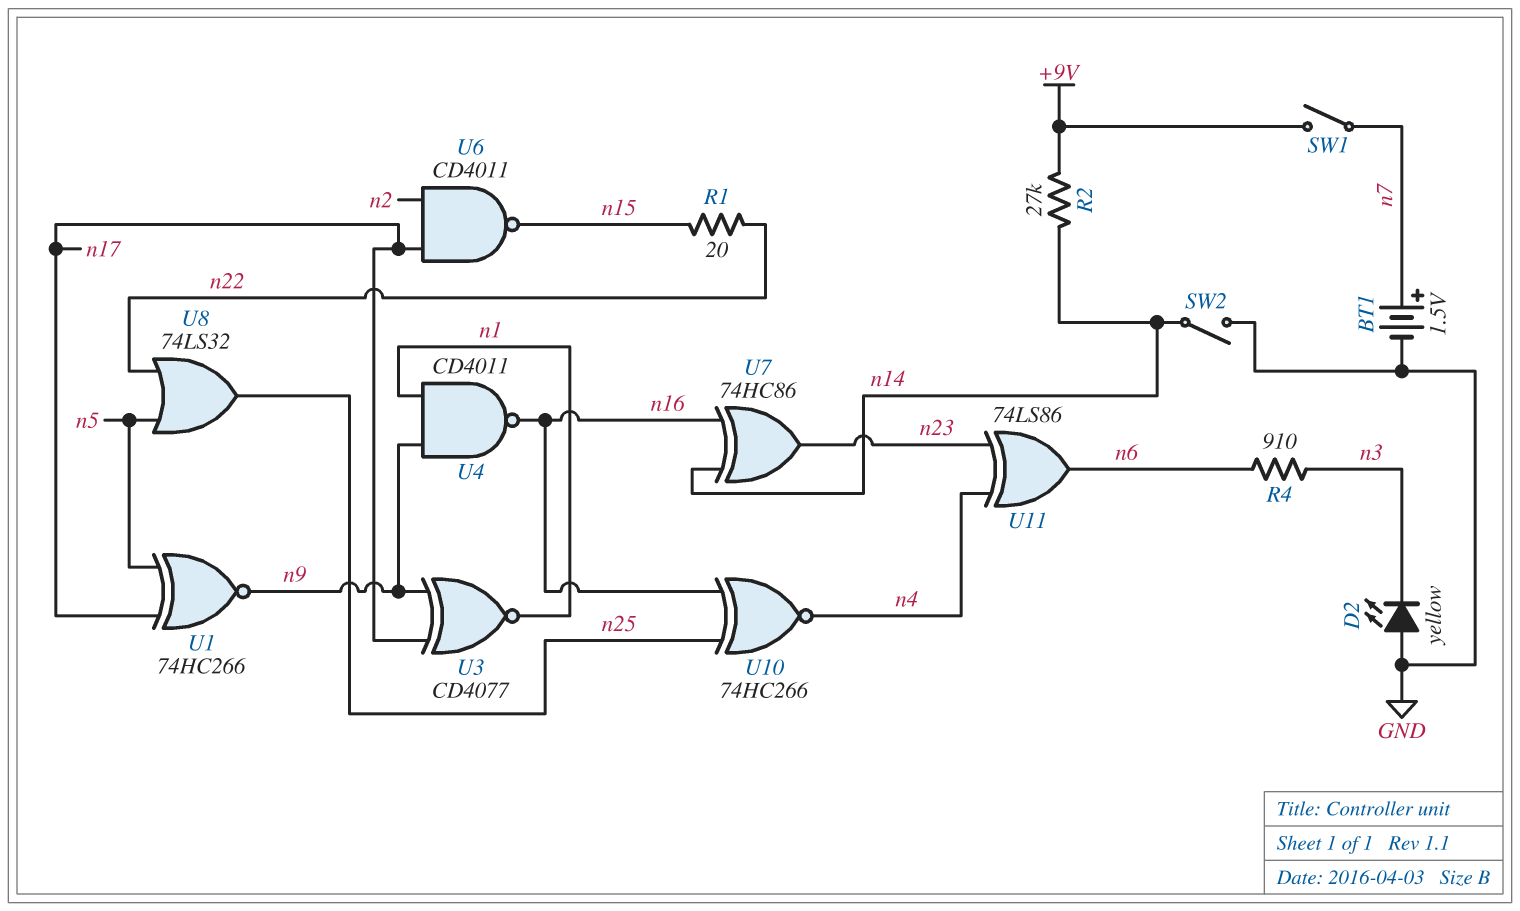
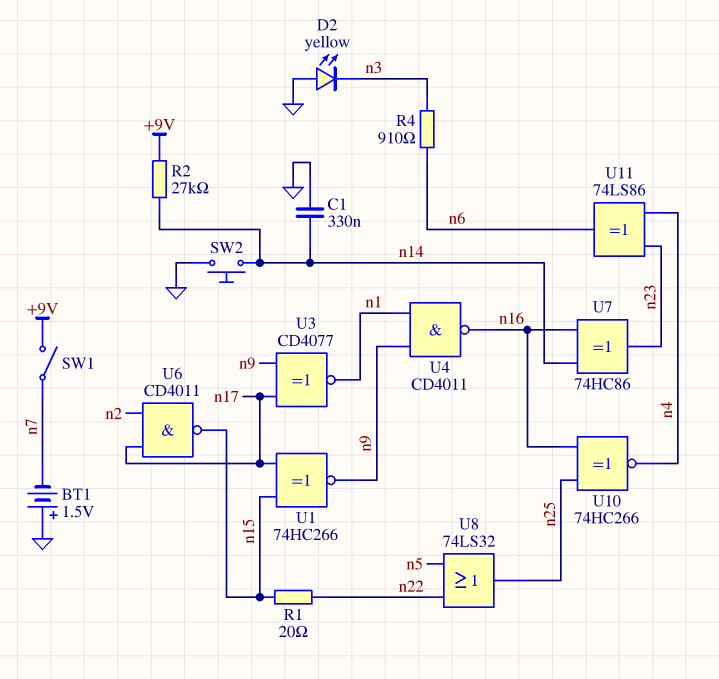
BT1: 1.5V (plus n7, minus GND) -> 1.5V (plus GND, minus n7)
C1: none -> 330nF (GND, n14)
SW2: switch (GND, n14) -> button (GND, n14)
U1: XNOR 74HC266 (in n5, in n17, out n9) -> XNOR 74HC266 (in n15, in n17, out n9)

